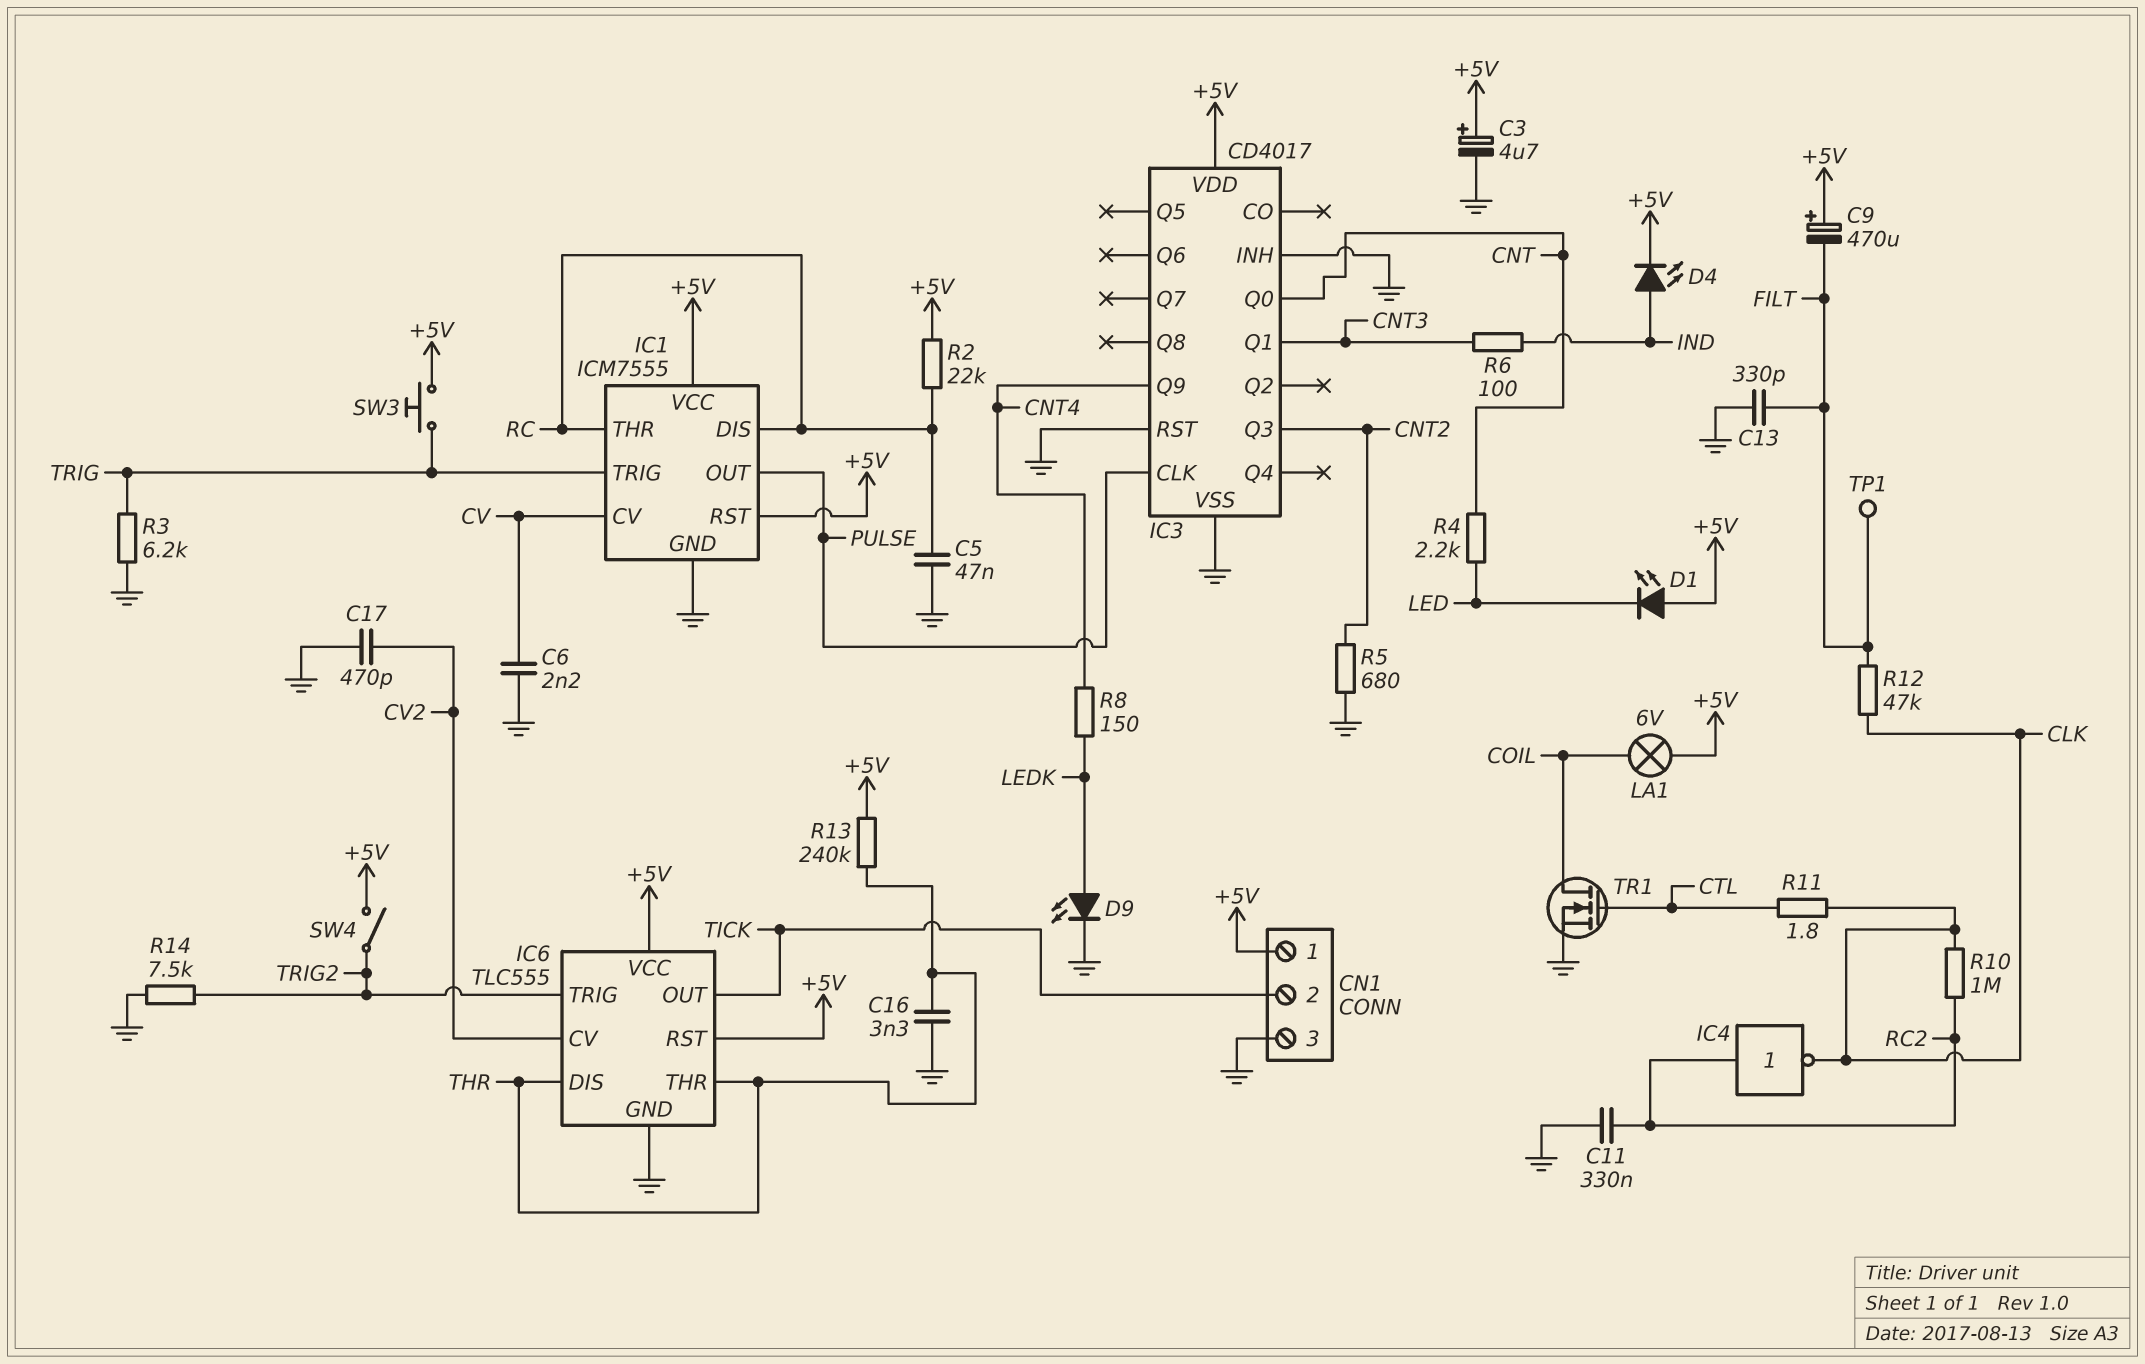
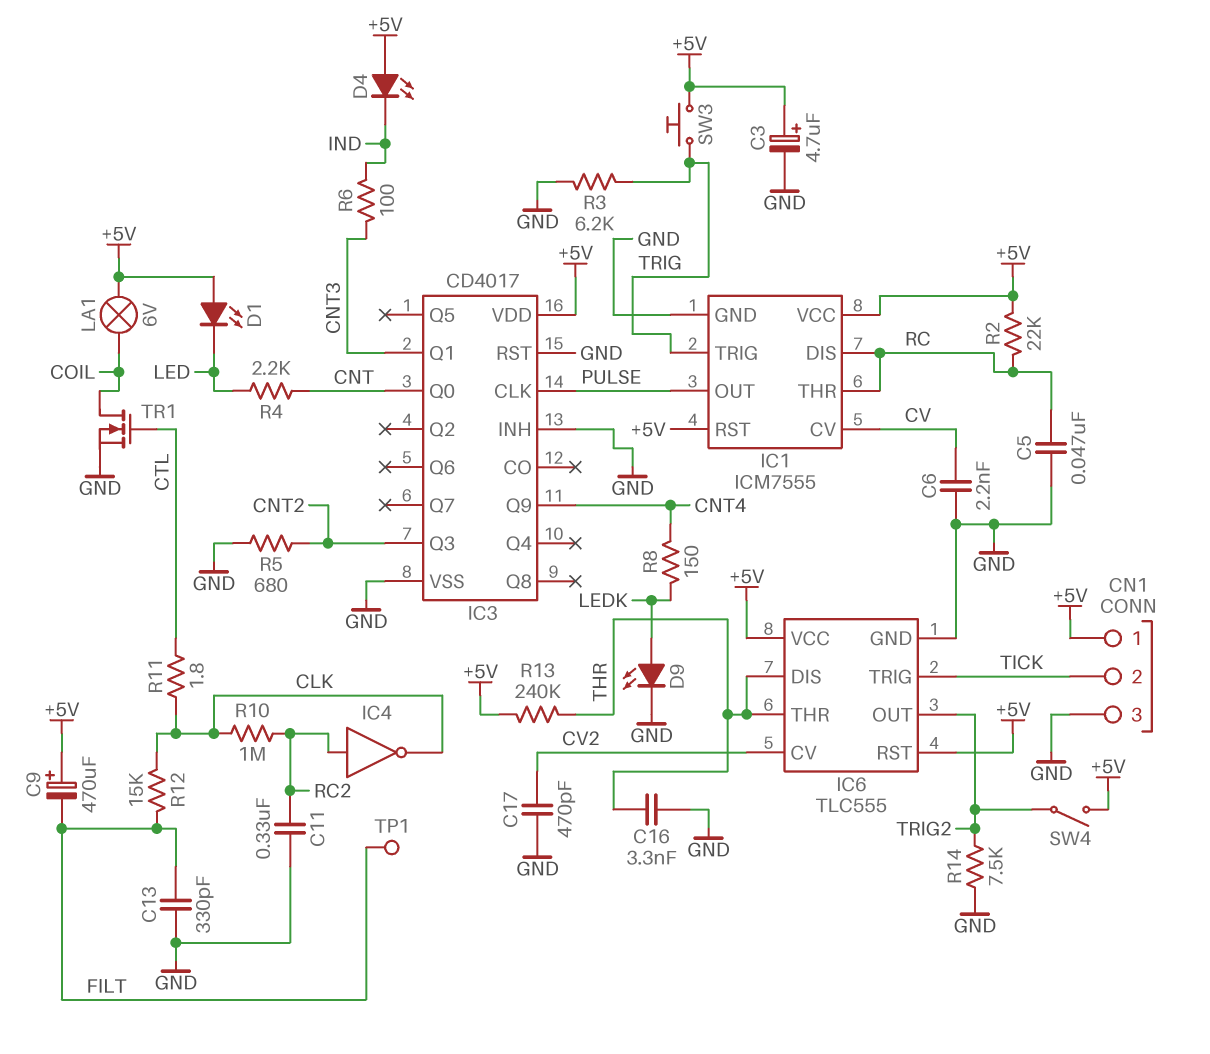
D4: LED (A IND, K +5V) -> LED (A +5V, K IND)
IC6 pin OUT: TICK -> TRIG2
IC6 pin TRIG: TRIG2 -> TICK
R12: 47k (CLK, FILT) -> 15k (CLK, FILT)

